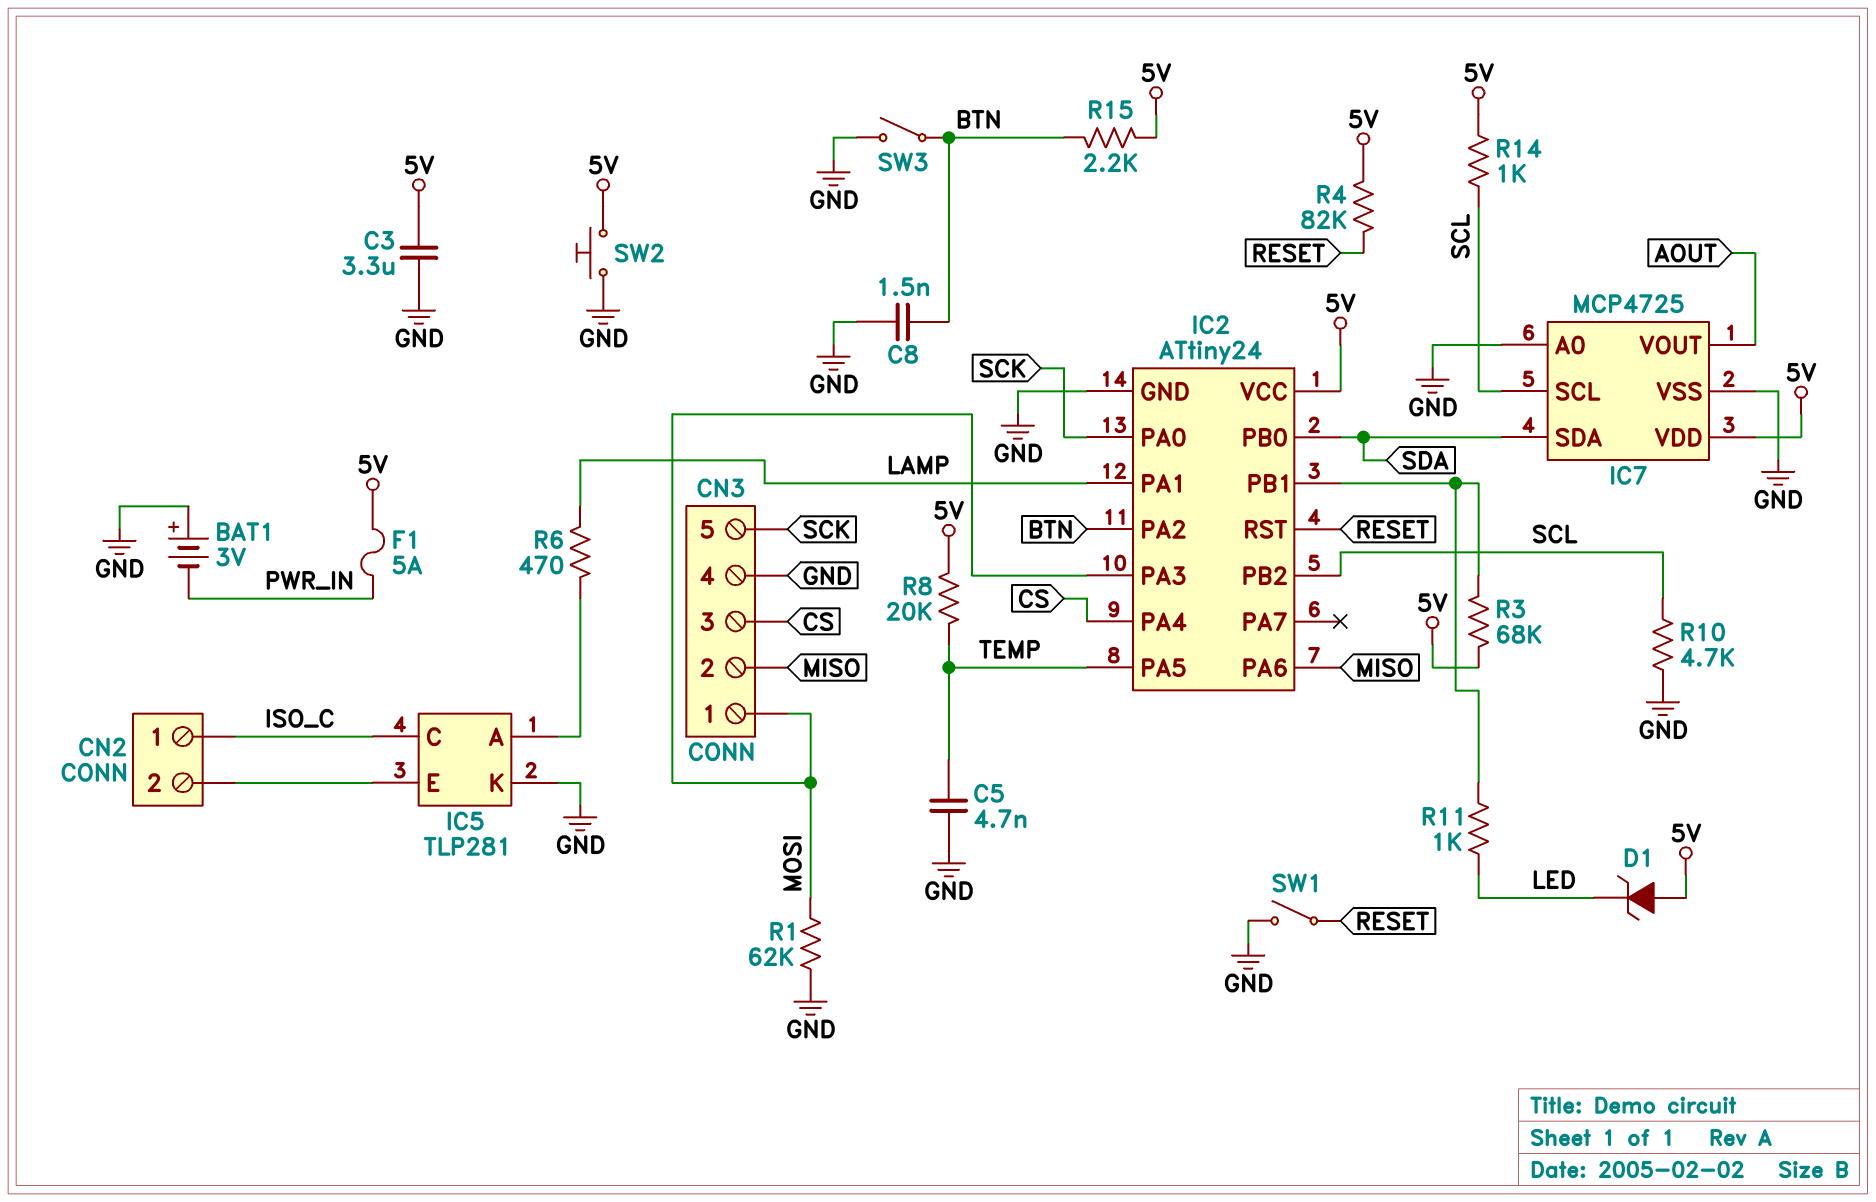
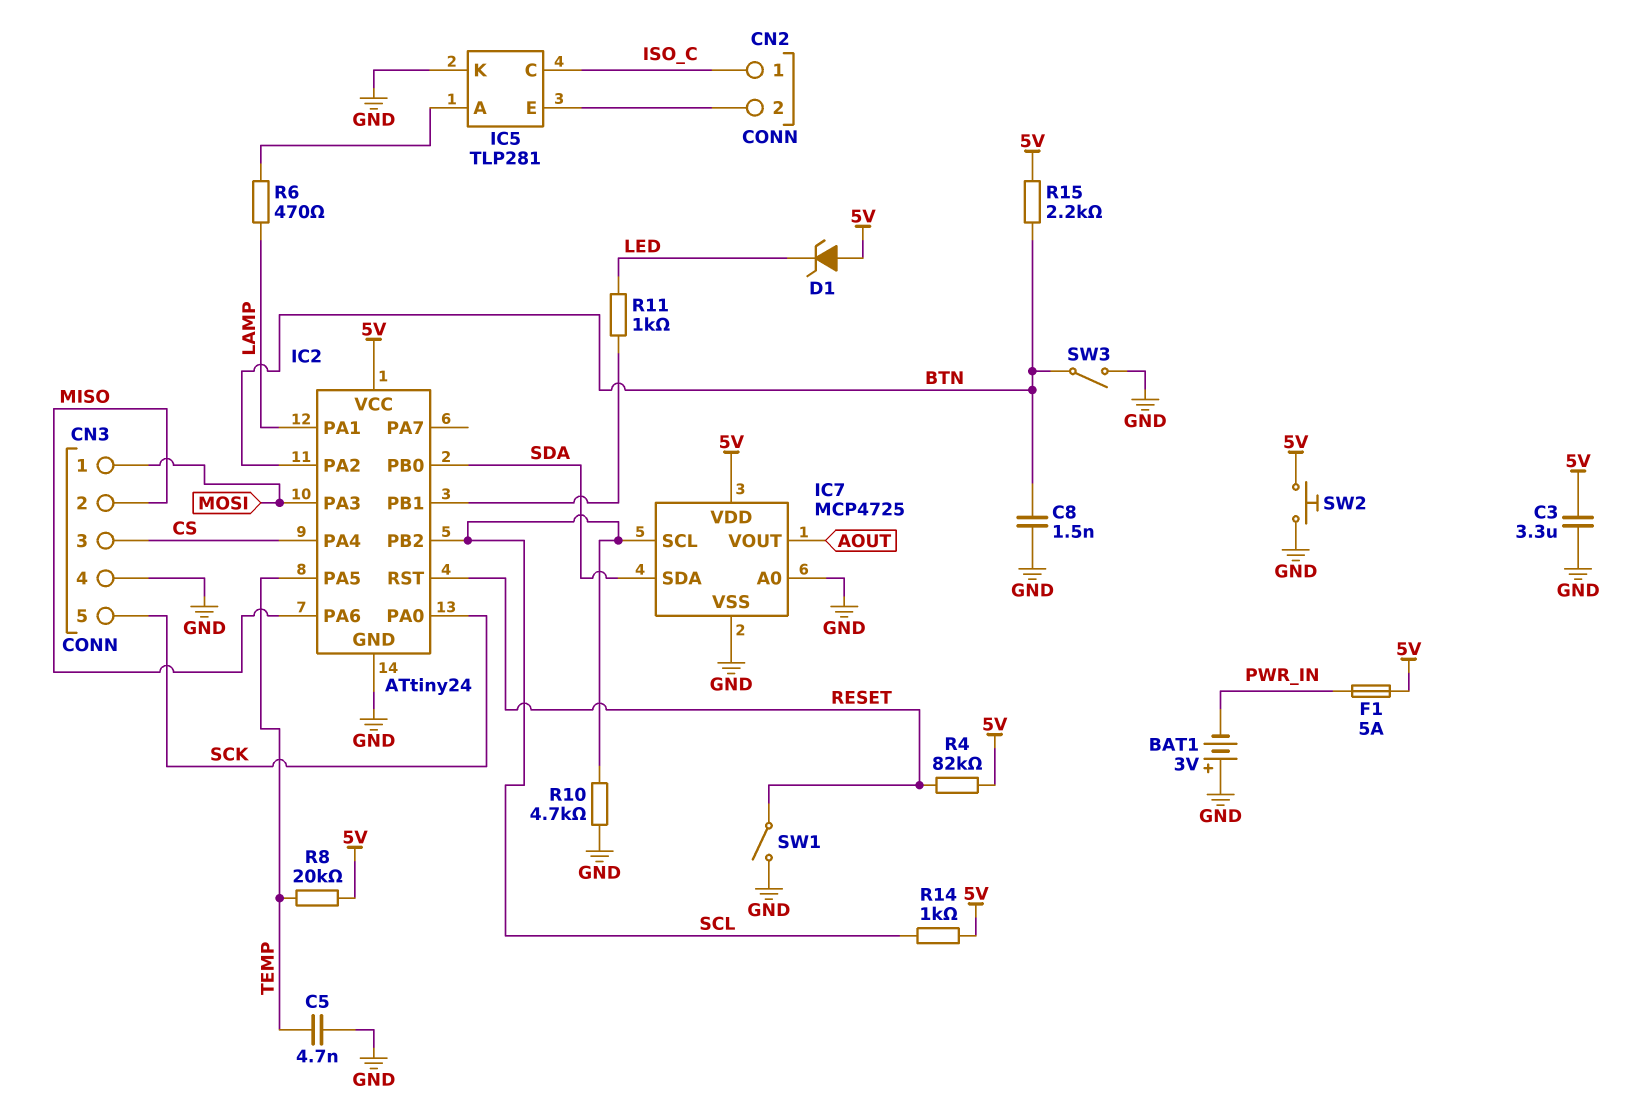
R1: 62k (GND, MOSI) -> none
R3: 68k (5V, IC2/PB1) -> none

